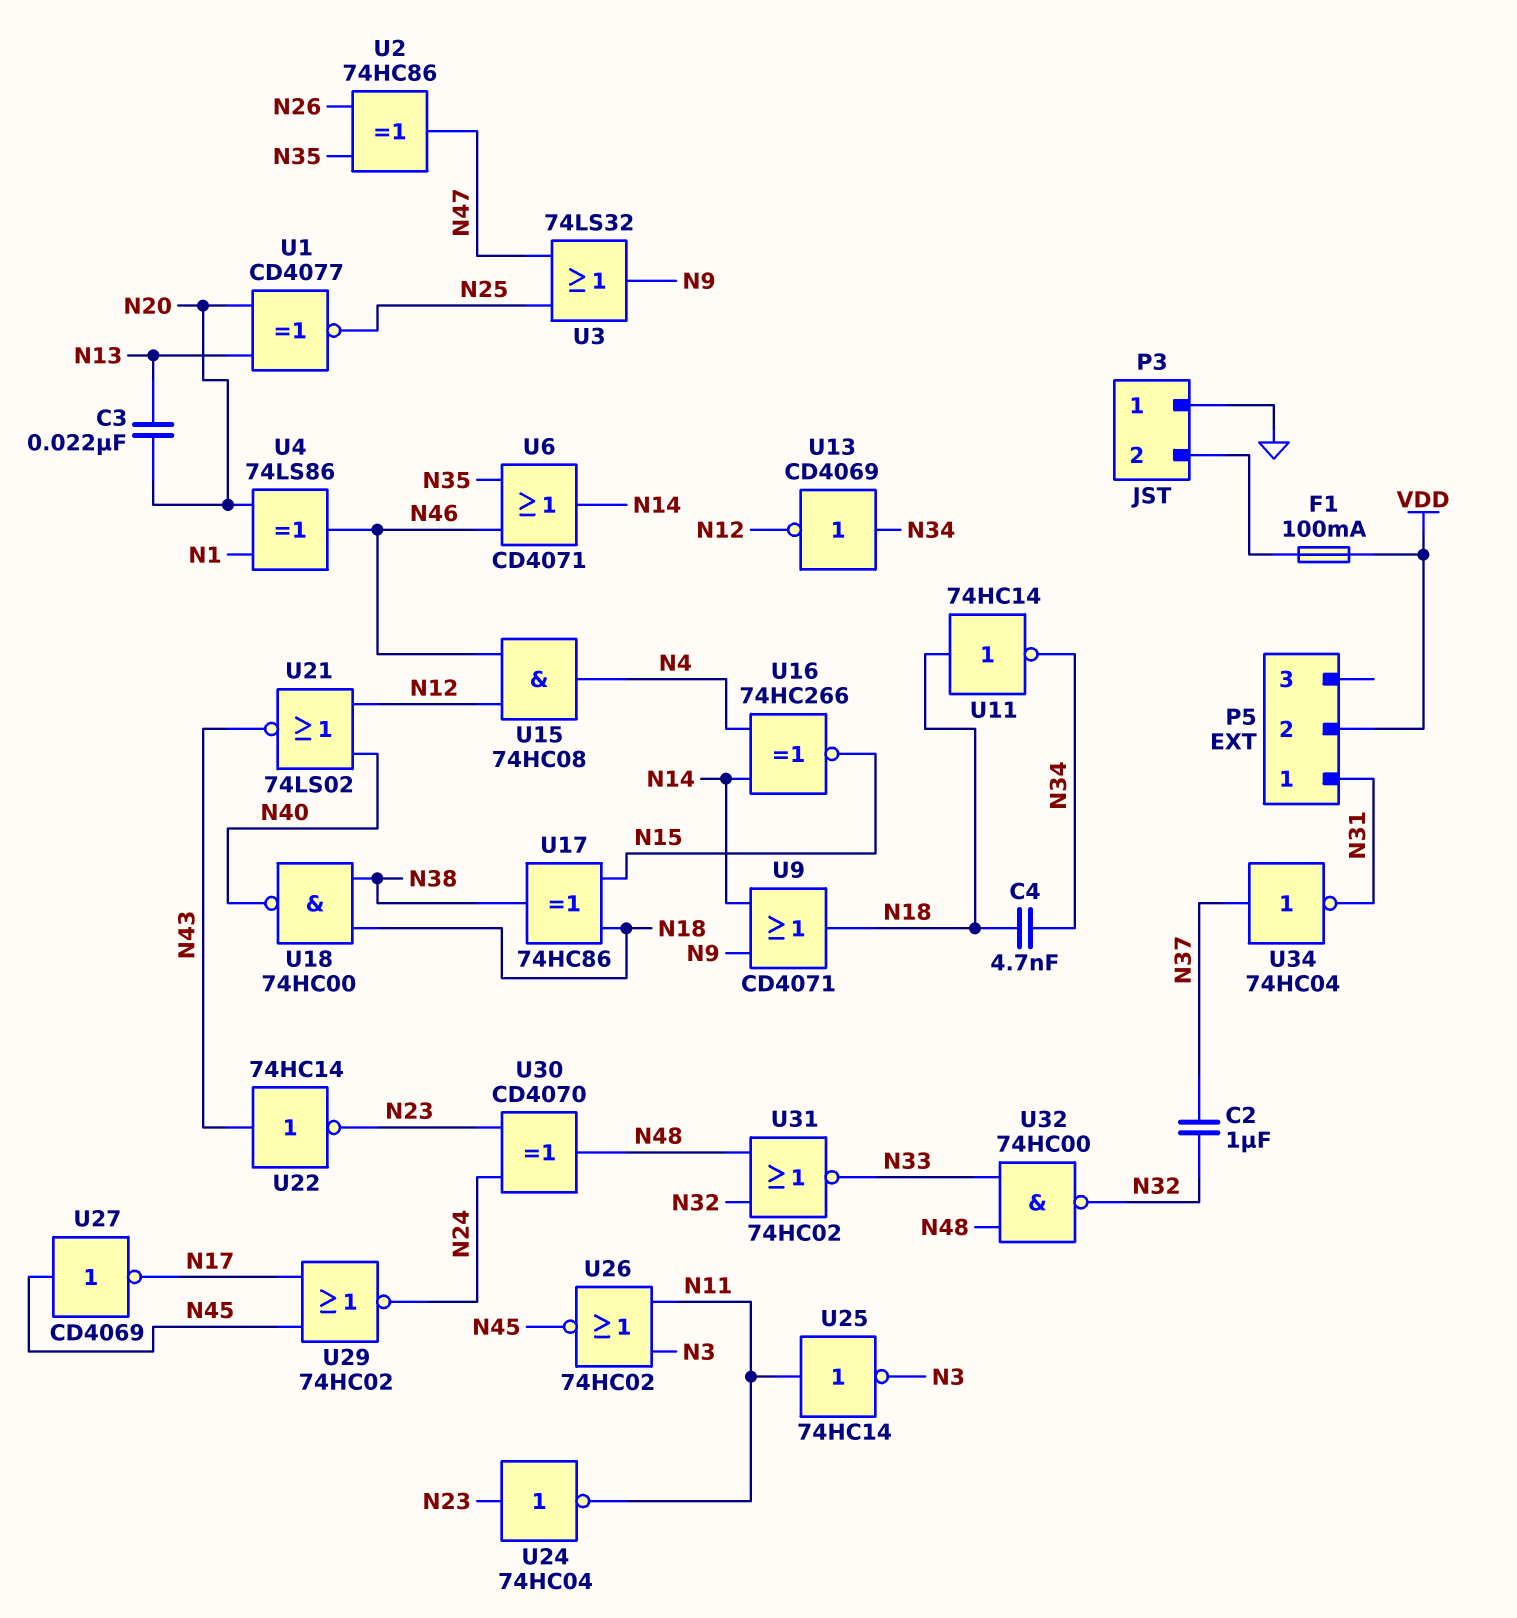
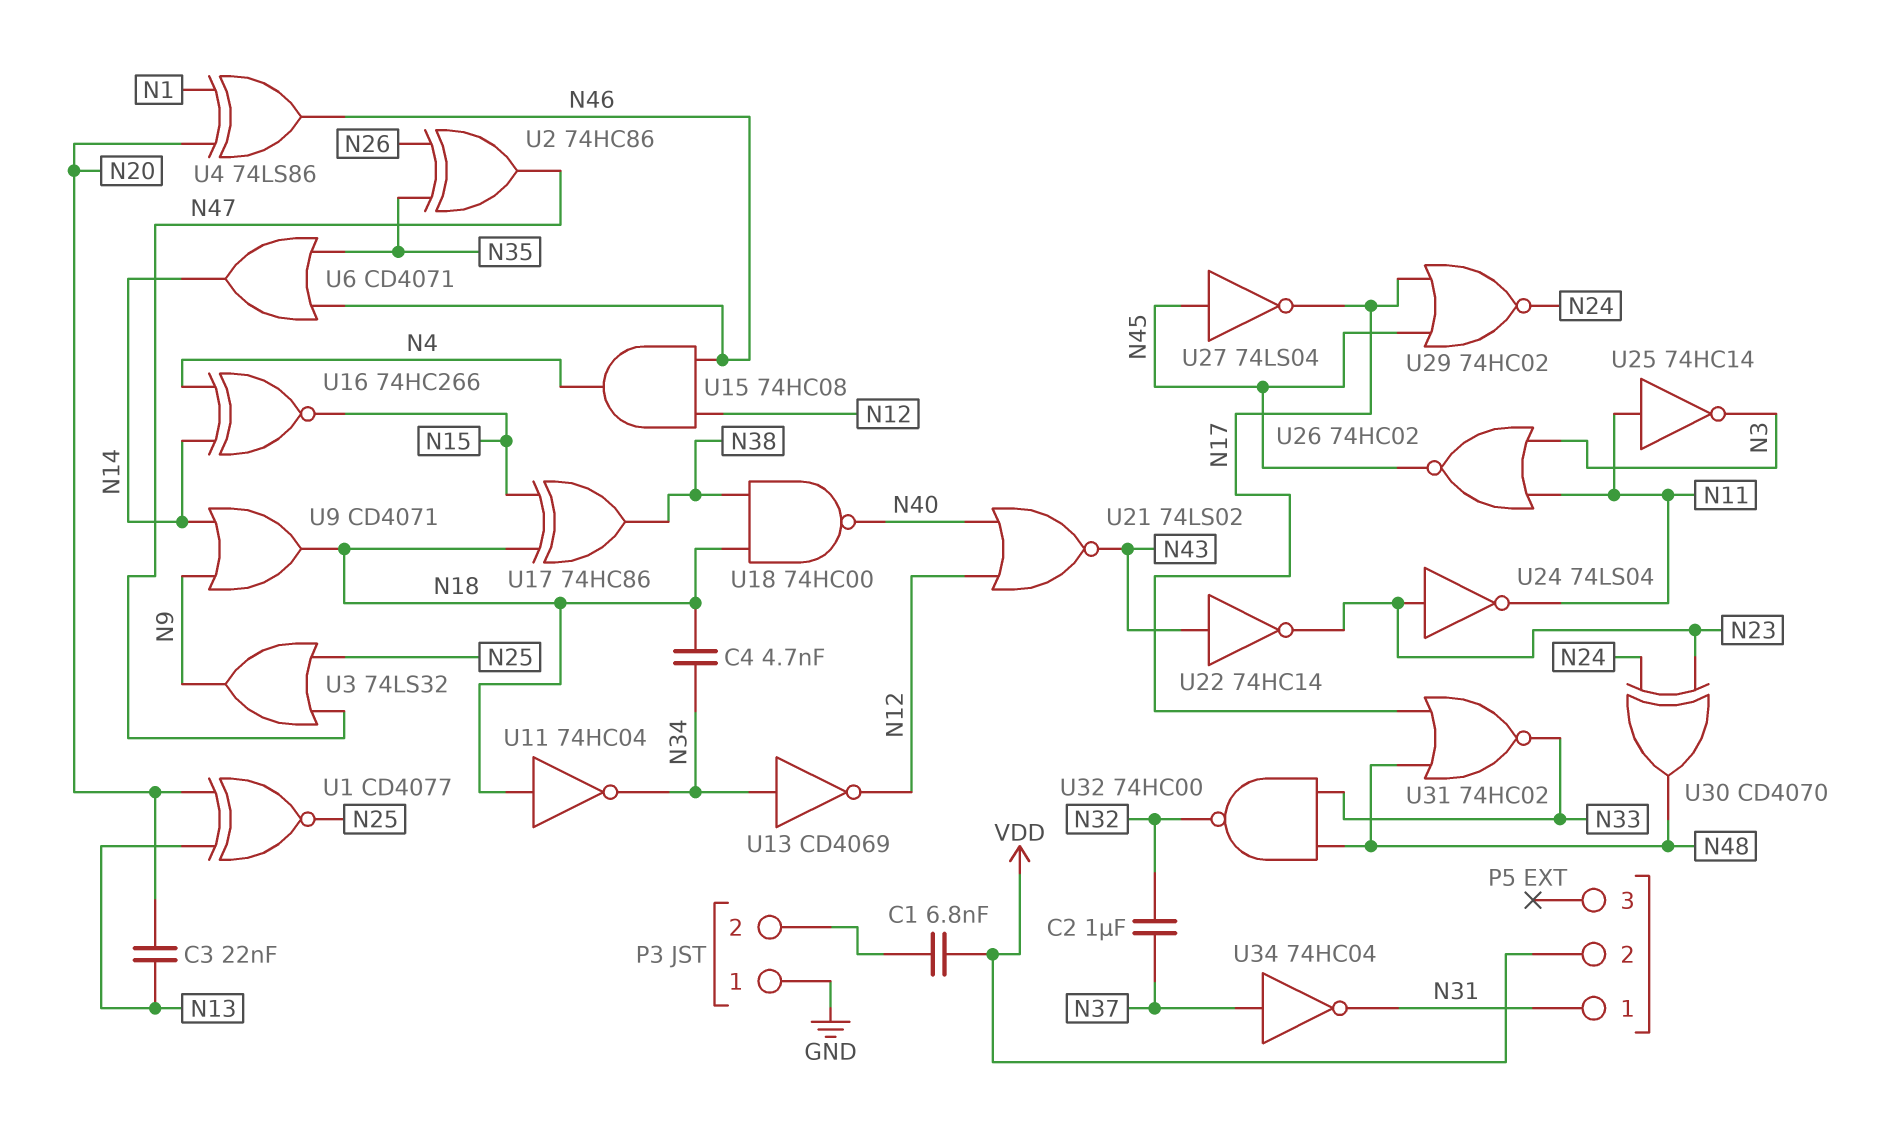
C1: none -> 6.8nF (P3/2, VDD)
F1: 100mA (P3/2, VDD) -> none
U11: NOT 74HC14 (in N18, out N34) -> NOT 74HC04 (in N18, out N34)
U24: NOT 74HC04 (in N23, out N11) -> NOT 74LS04 (in N23, out N11)
U27: NOT CD4069 (in N45, out N17) -> NOT 74LS04 (in N45, out N17)
U31: NOR 74HC02 (in N32, in N48, out N33) -> NOR 74HC02 (in N17, in N48, out N33)

